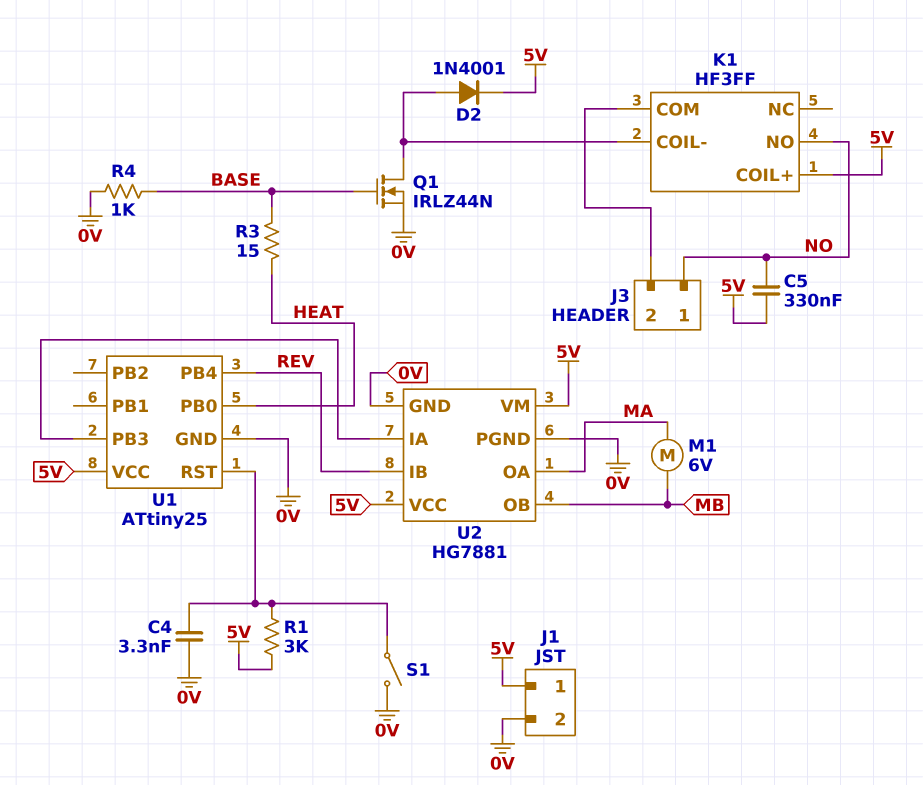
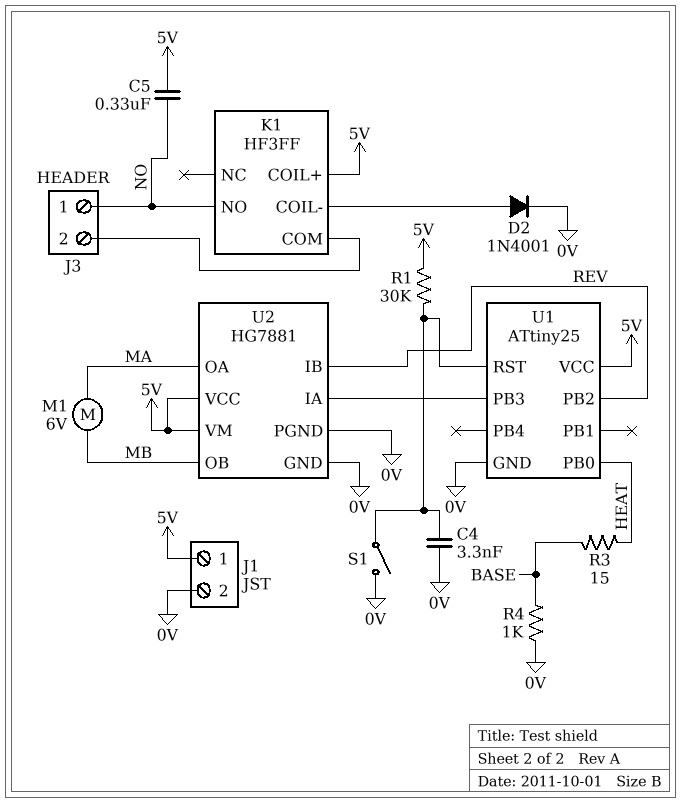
D2: diode 1N4001 (A K1/COIL-, K 5V) -> diode 1N4001 (A K1/COIL-, K 0V)
Q1: NMOS IRLZ44N (G BASE, D K1/COIL-, S 0V) -> none
R1: 3k (5V, U1/RST) -> 30k (5V, U1/RST)
U1 pin PB2: none -> REV
U1 pin PB4: REV -> none

